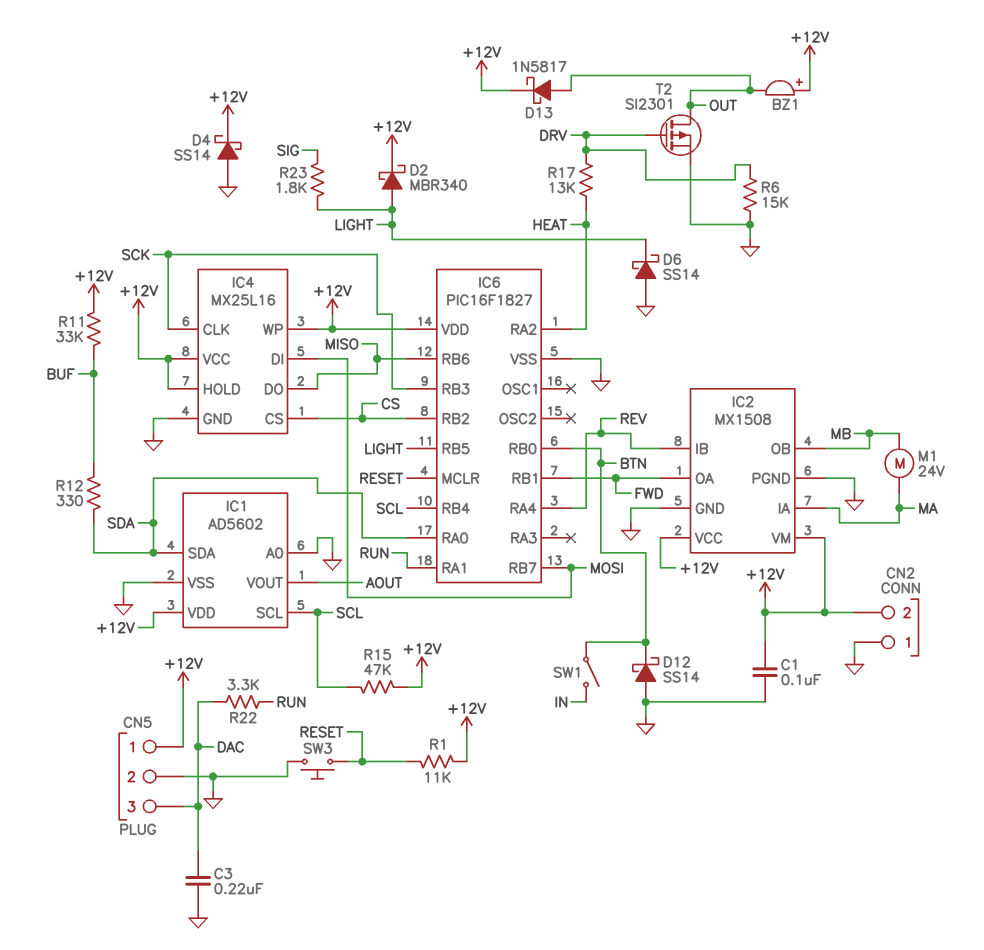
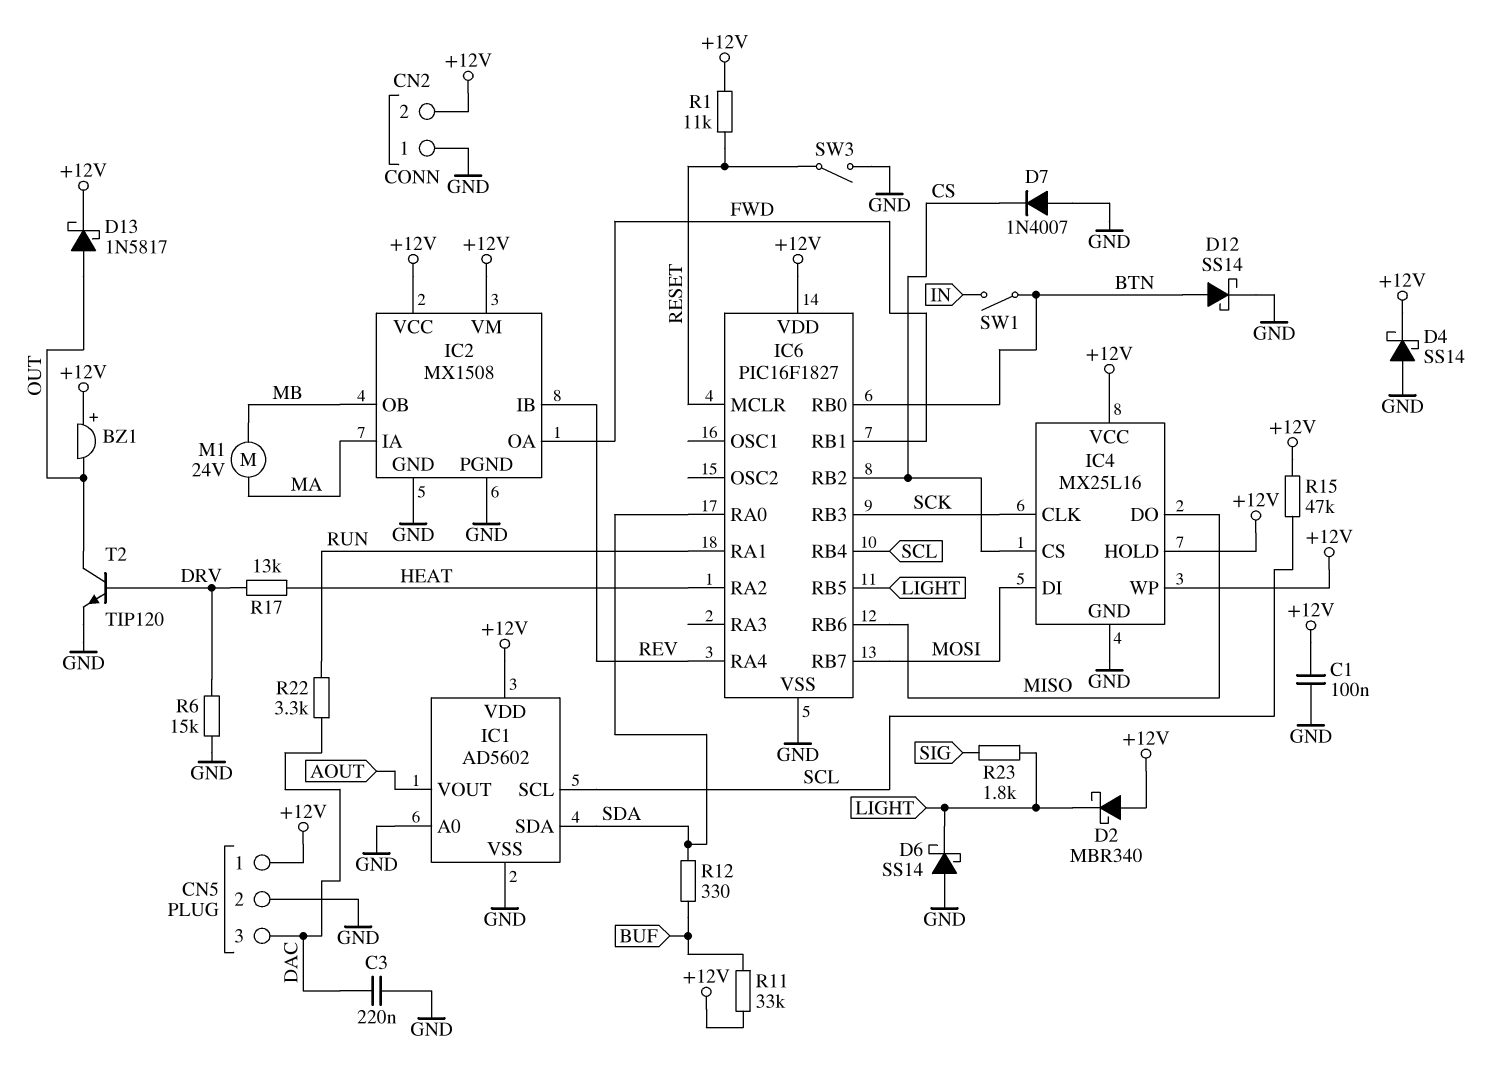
D2: schottky MBR340 (A LIGHT, K +12V) -> schottky MBR340 (A +12V, K LIGHT)
D7: none -> diode 1N4007 (A GND, K CS)
D12: schottky SS14 (A GND, K BTN) -> schottky SS14 (A BTN, K GND)
SW3: button (GND, RESET) -> switch (GND, RESET)
T2: PMOS SI2301 (G DRV, D OUT, S GND) -> NPN TIP120 (B DRV, C OUT, E GND)

